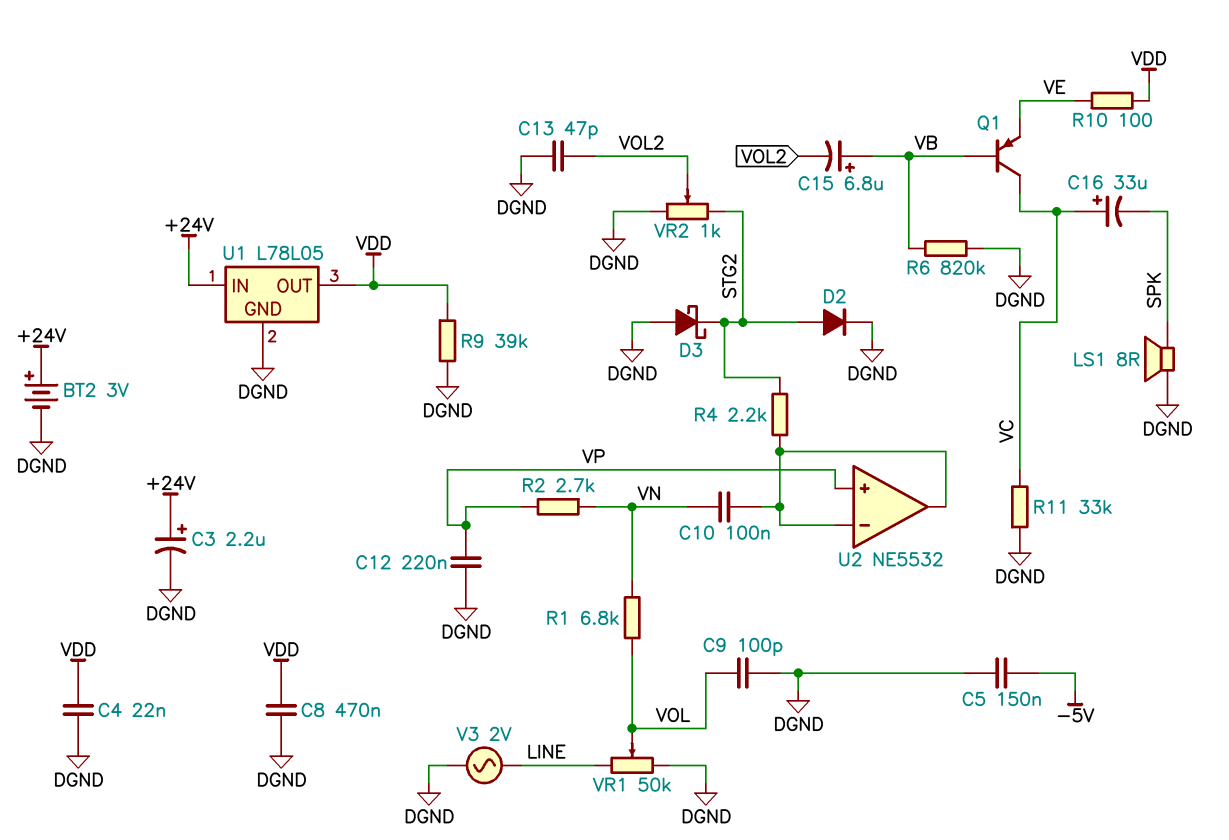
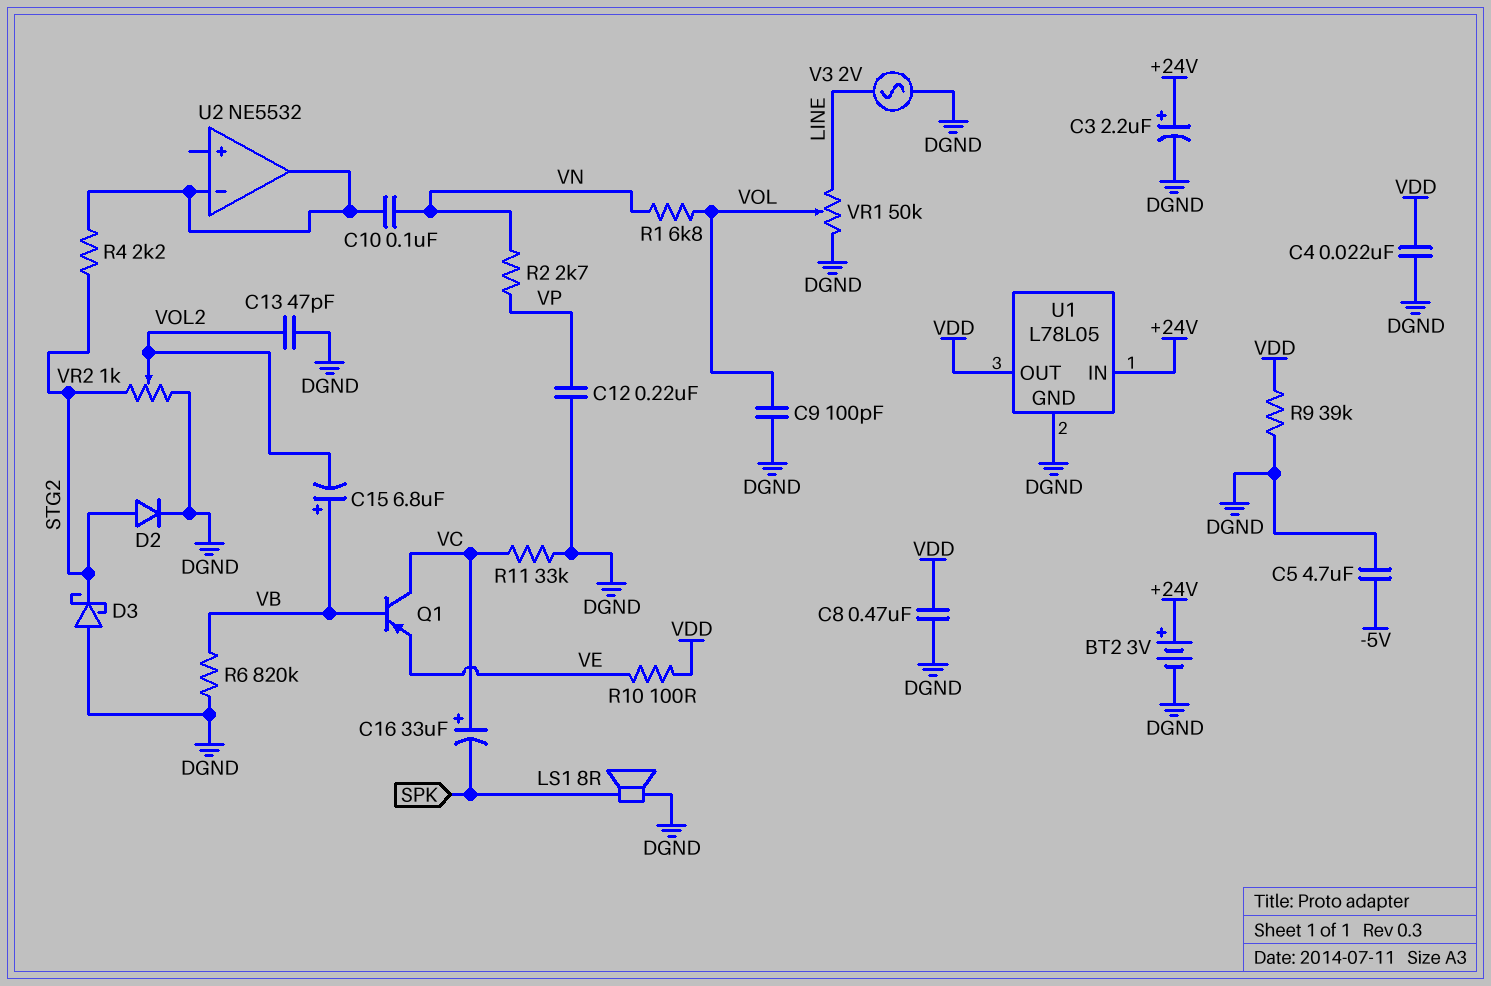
C5: 150nF (-5V, DGND) -> 4.7uF (-5V, DGND)
U2 pin in+: VP -> none

